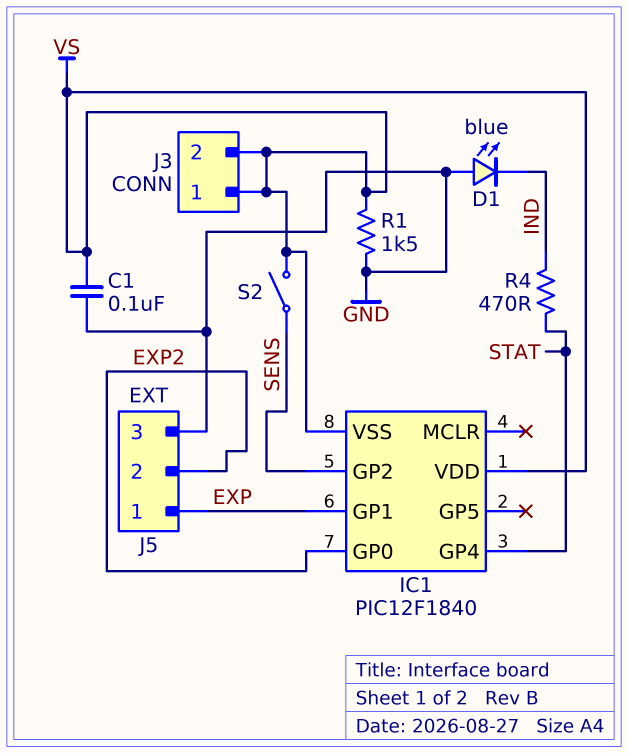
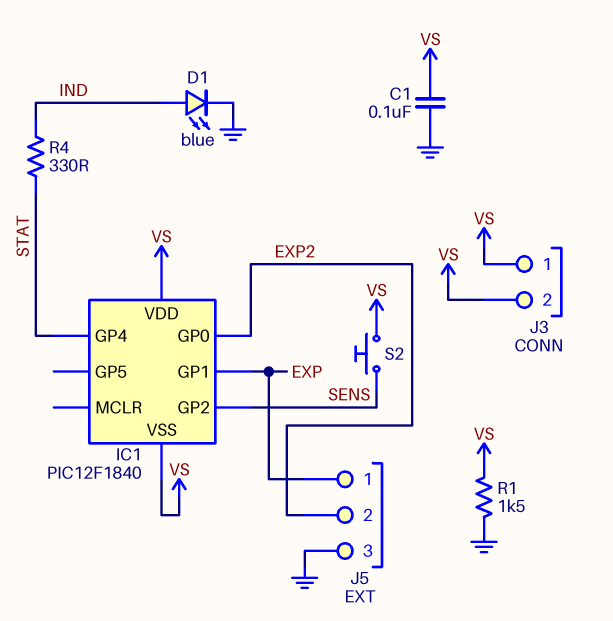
D1: LED blue (A GND, K IND) -> LED blue (A IND, K GND)
R4: 470 (IND, STAT) -> 330 (IND, STAT)
S2: switch (SENS, VS) -> button (SENS, VS)

